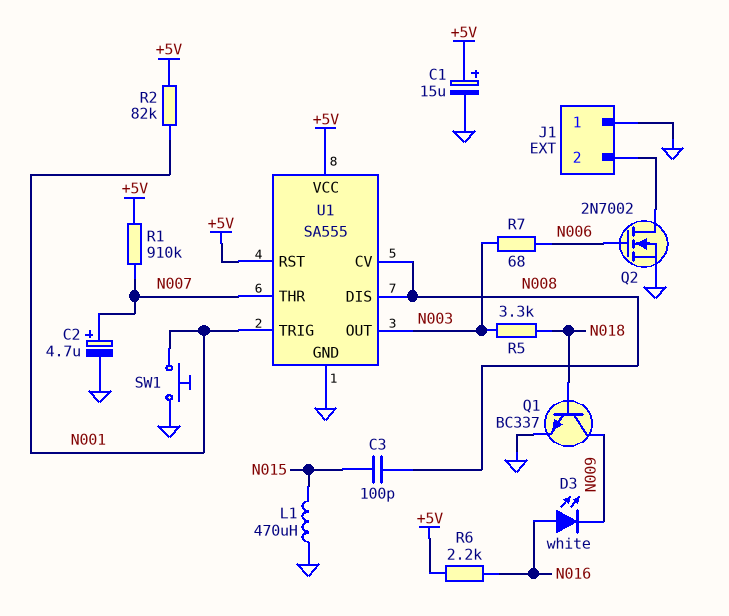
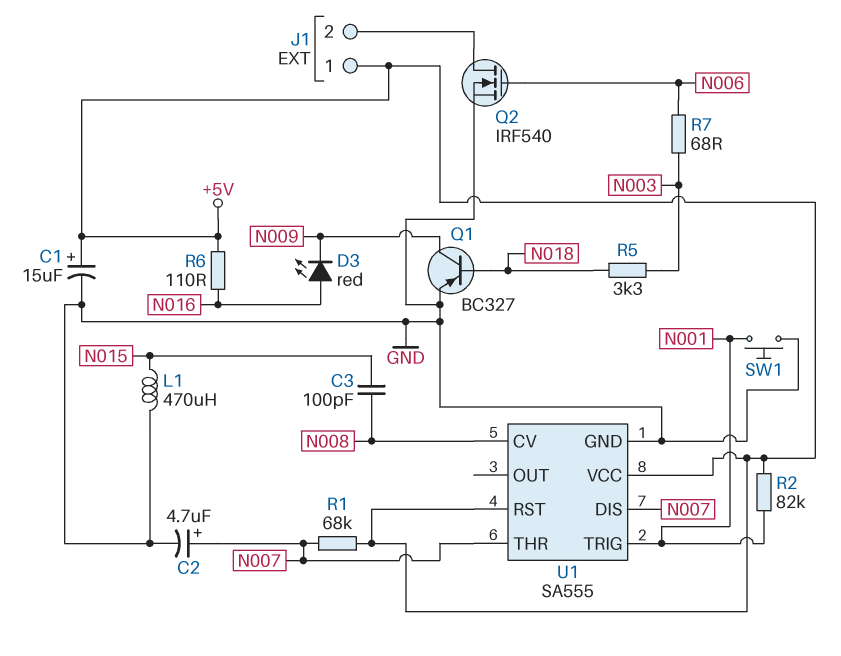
D3: LED white (A N016, K N009) -> LED red (A N016, K N009)
J1 pin 1: GND -> +5V
Q1: NPN BC337 (B N018, C N009, E GND) -> PNP BC327 (B N018, C N009, E GND)
Q2: NMOS 2N7002 (G N006, D J1/2, S GND) -> NMOS IRF540 (G N006, D J1/2, S GND)
R1: 910k (+5V, N007) -> 68k (+5V, N007)
R6: 2.2k (+5V, N016) -> 110 (+5V, N016)
U1 pin DIS: N008 -> N007
U1 pin OUT: N003 -> none

